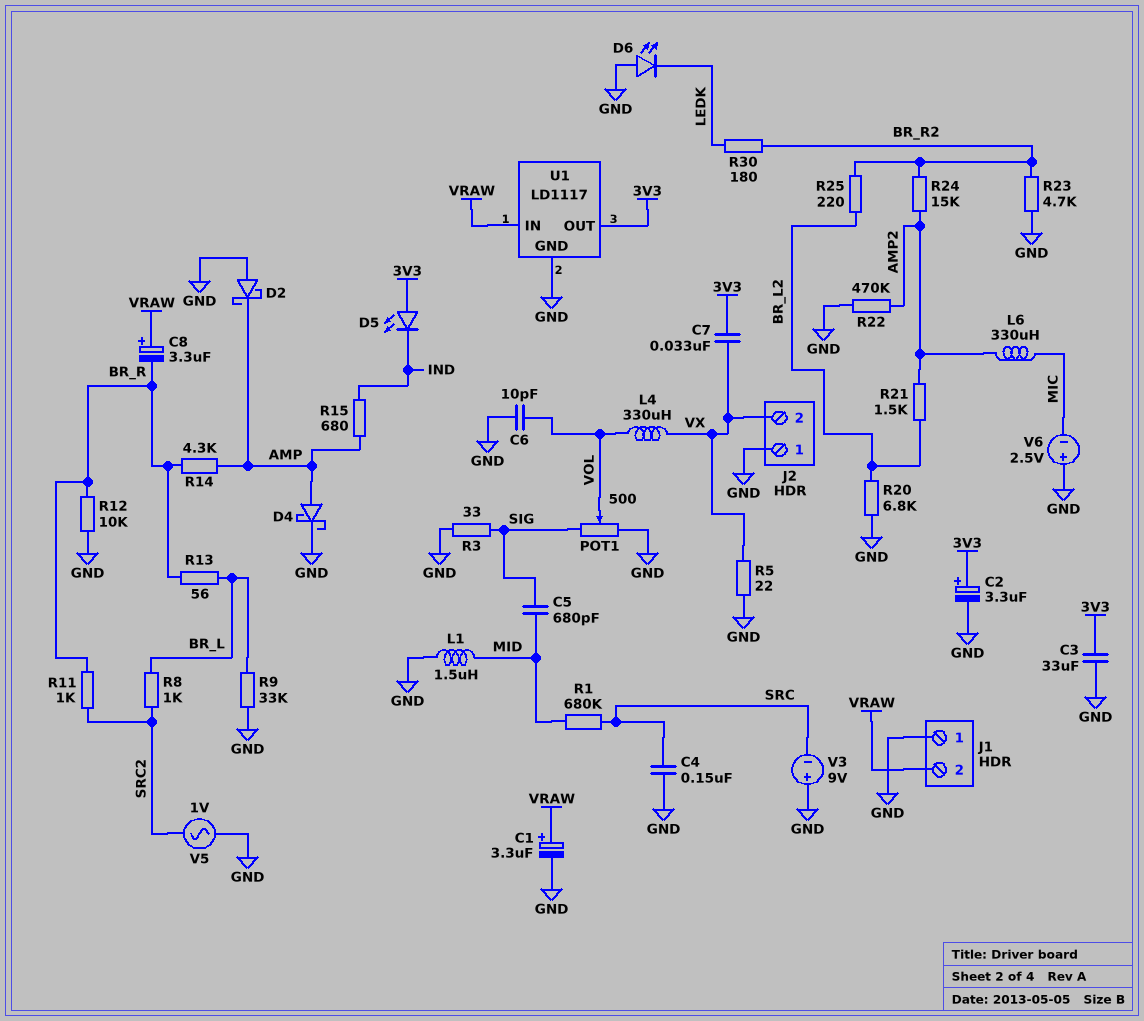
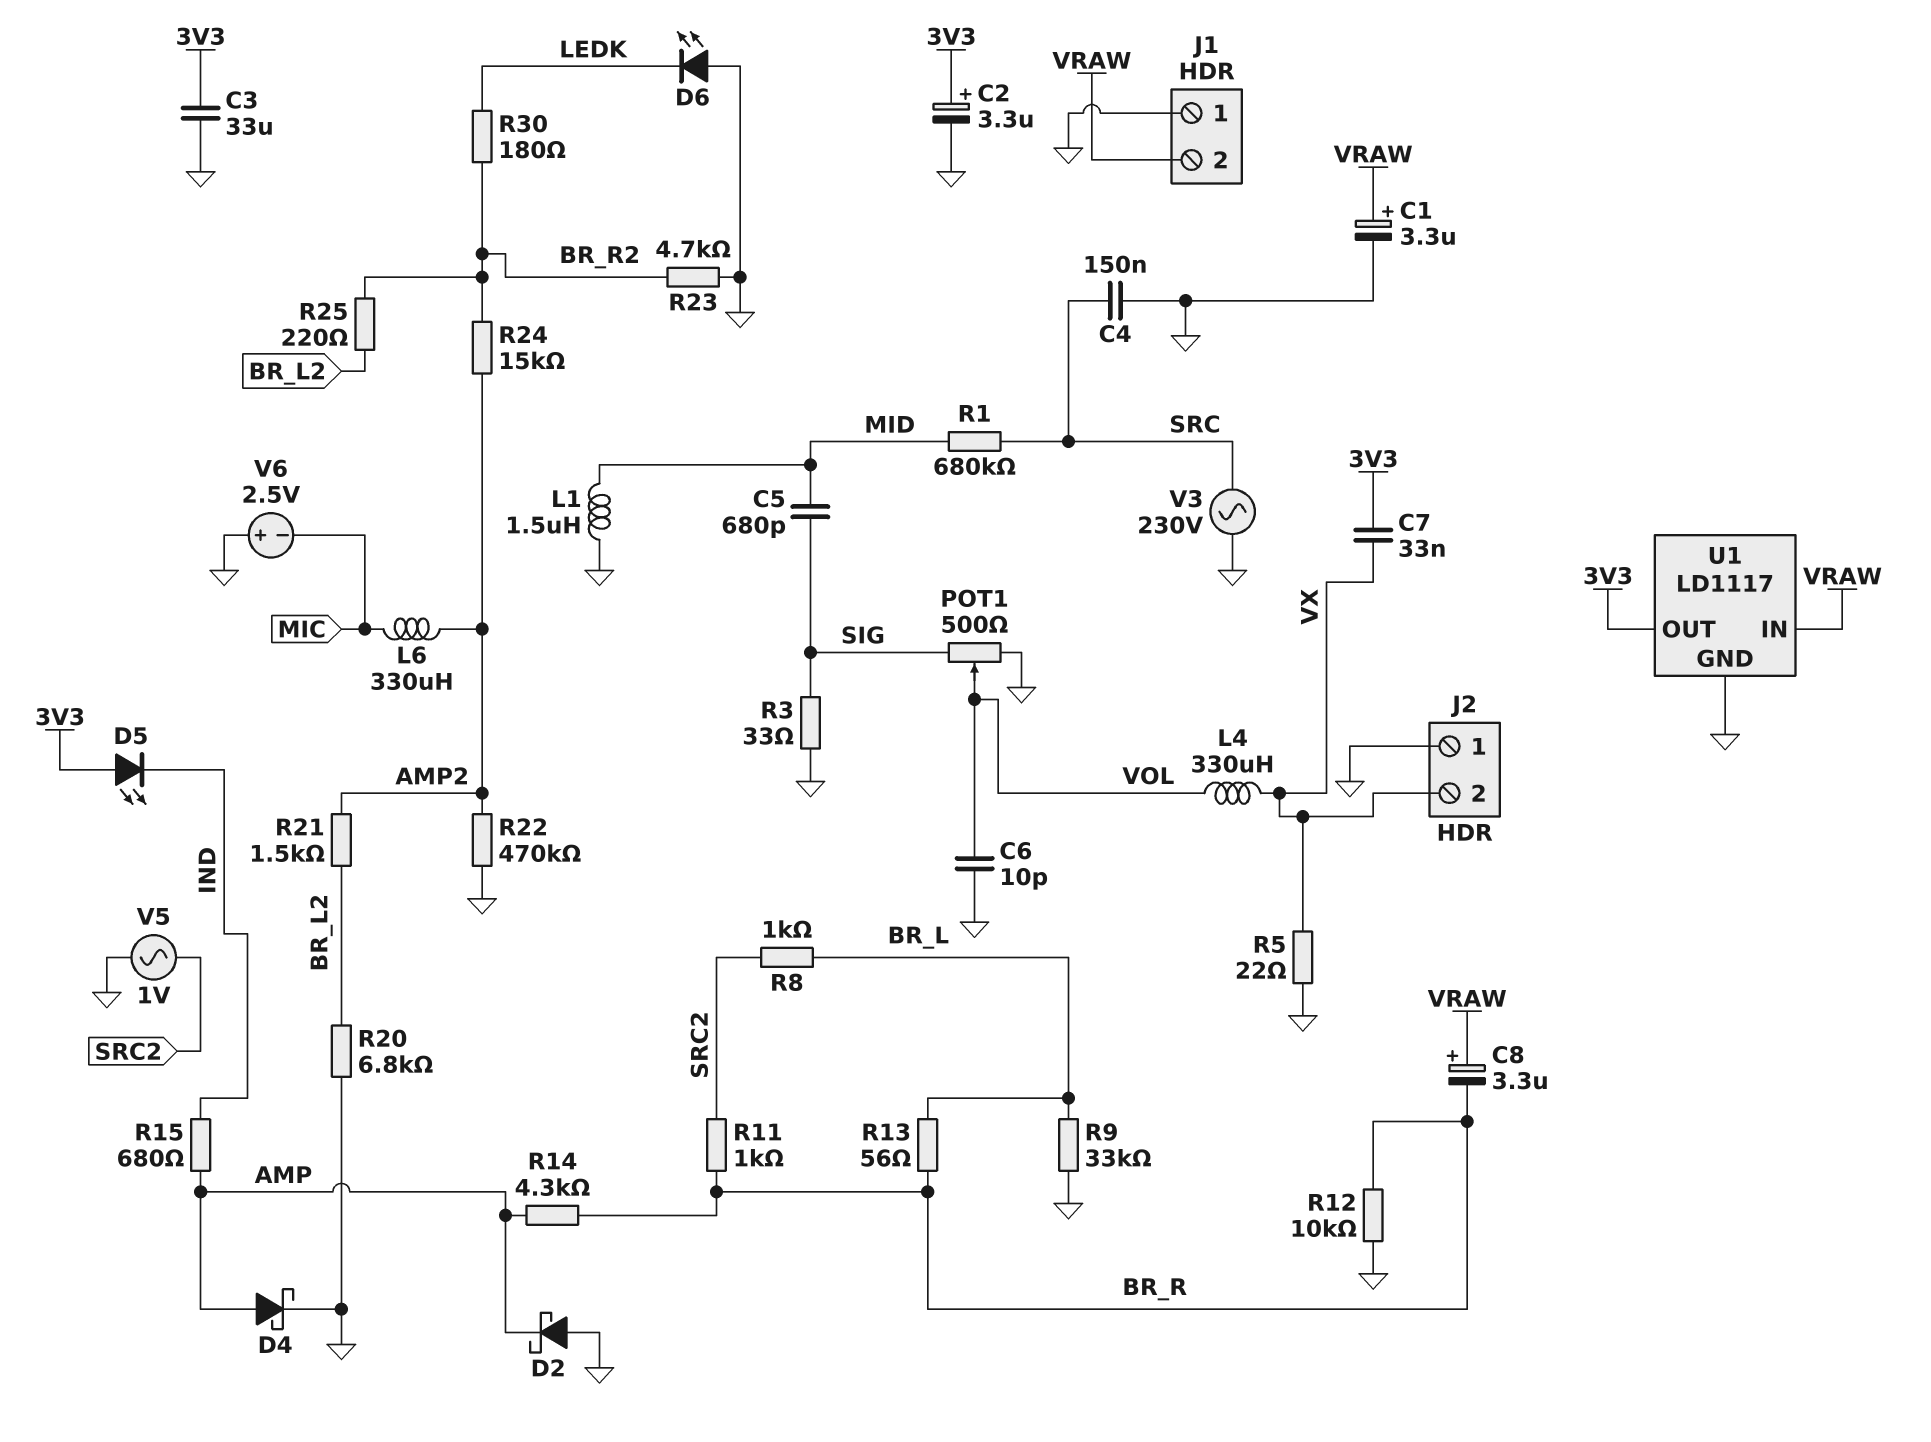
V3: 9V (plus GND, minus SRC) -> AC 230V (GND, SRC)

